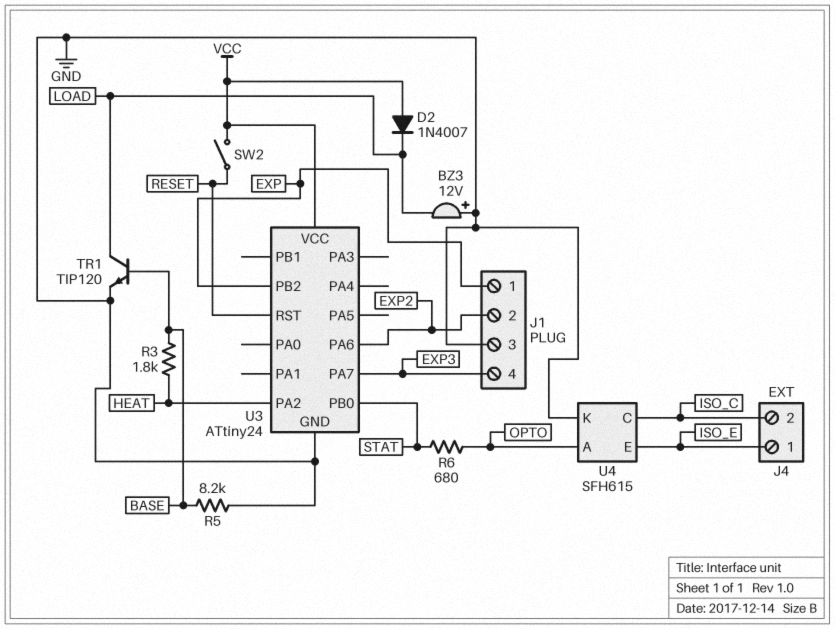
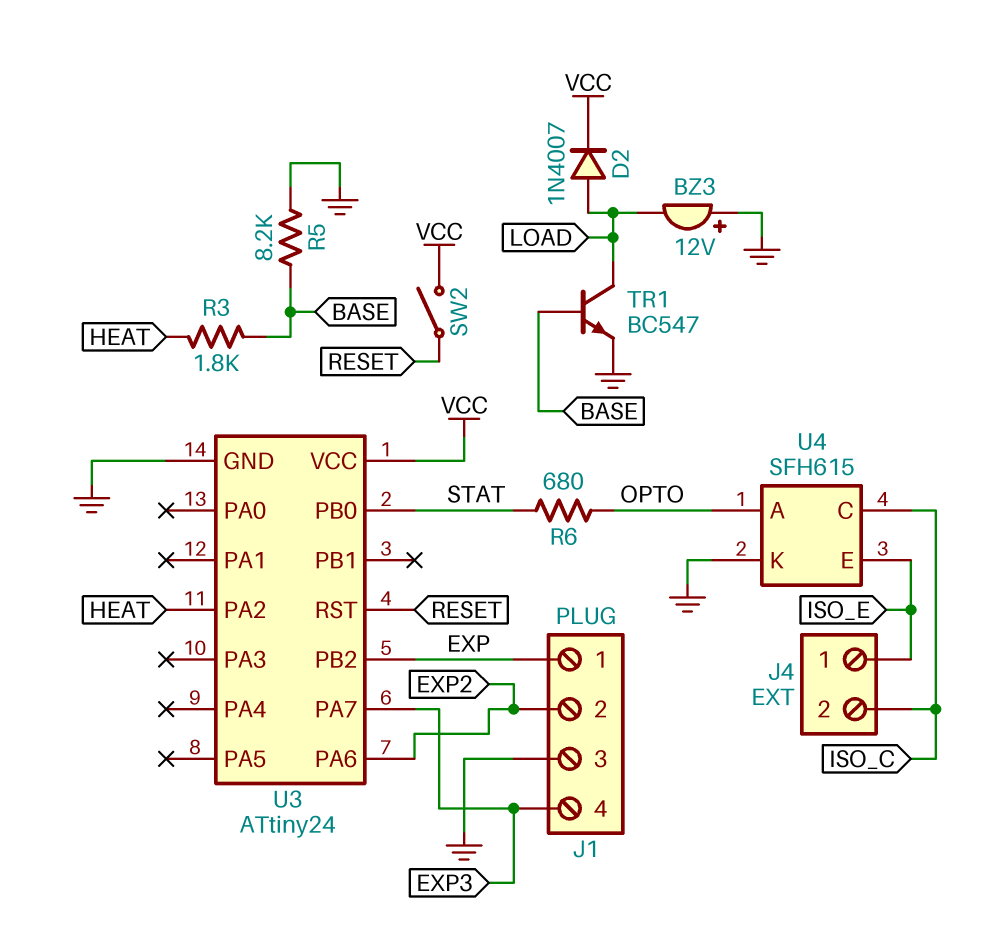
D2: diode 1N4007 (A VCC, K LOAD) -> diode 1N4007 (A LOAD, K VCC)
TR1: NPN TIP120 (B BASE, C LOAD, E GND) -> NPN BC547 (B BASE, C LOAD, E GND)

